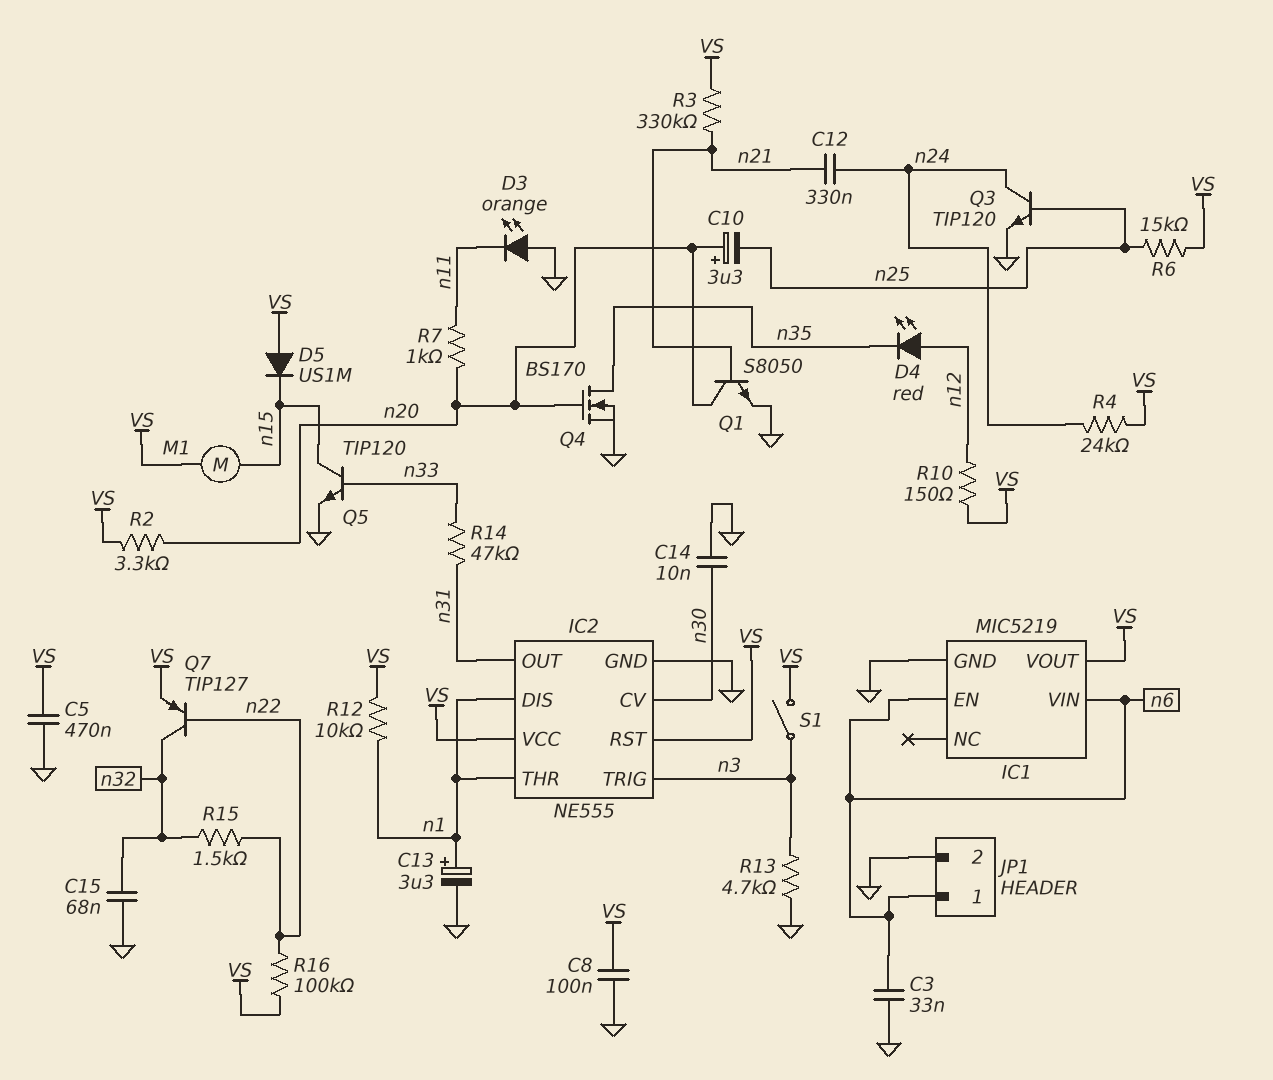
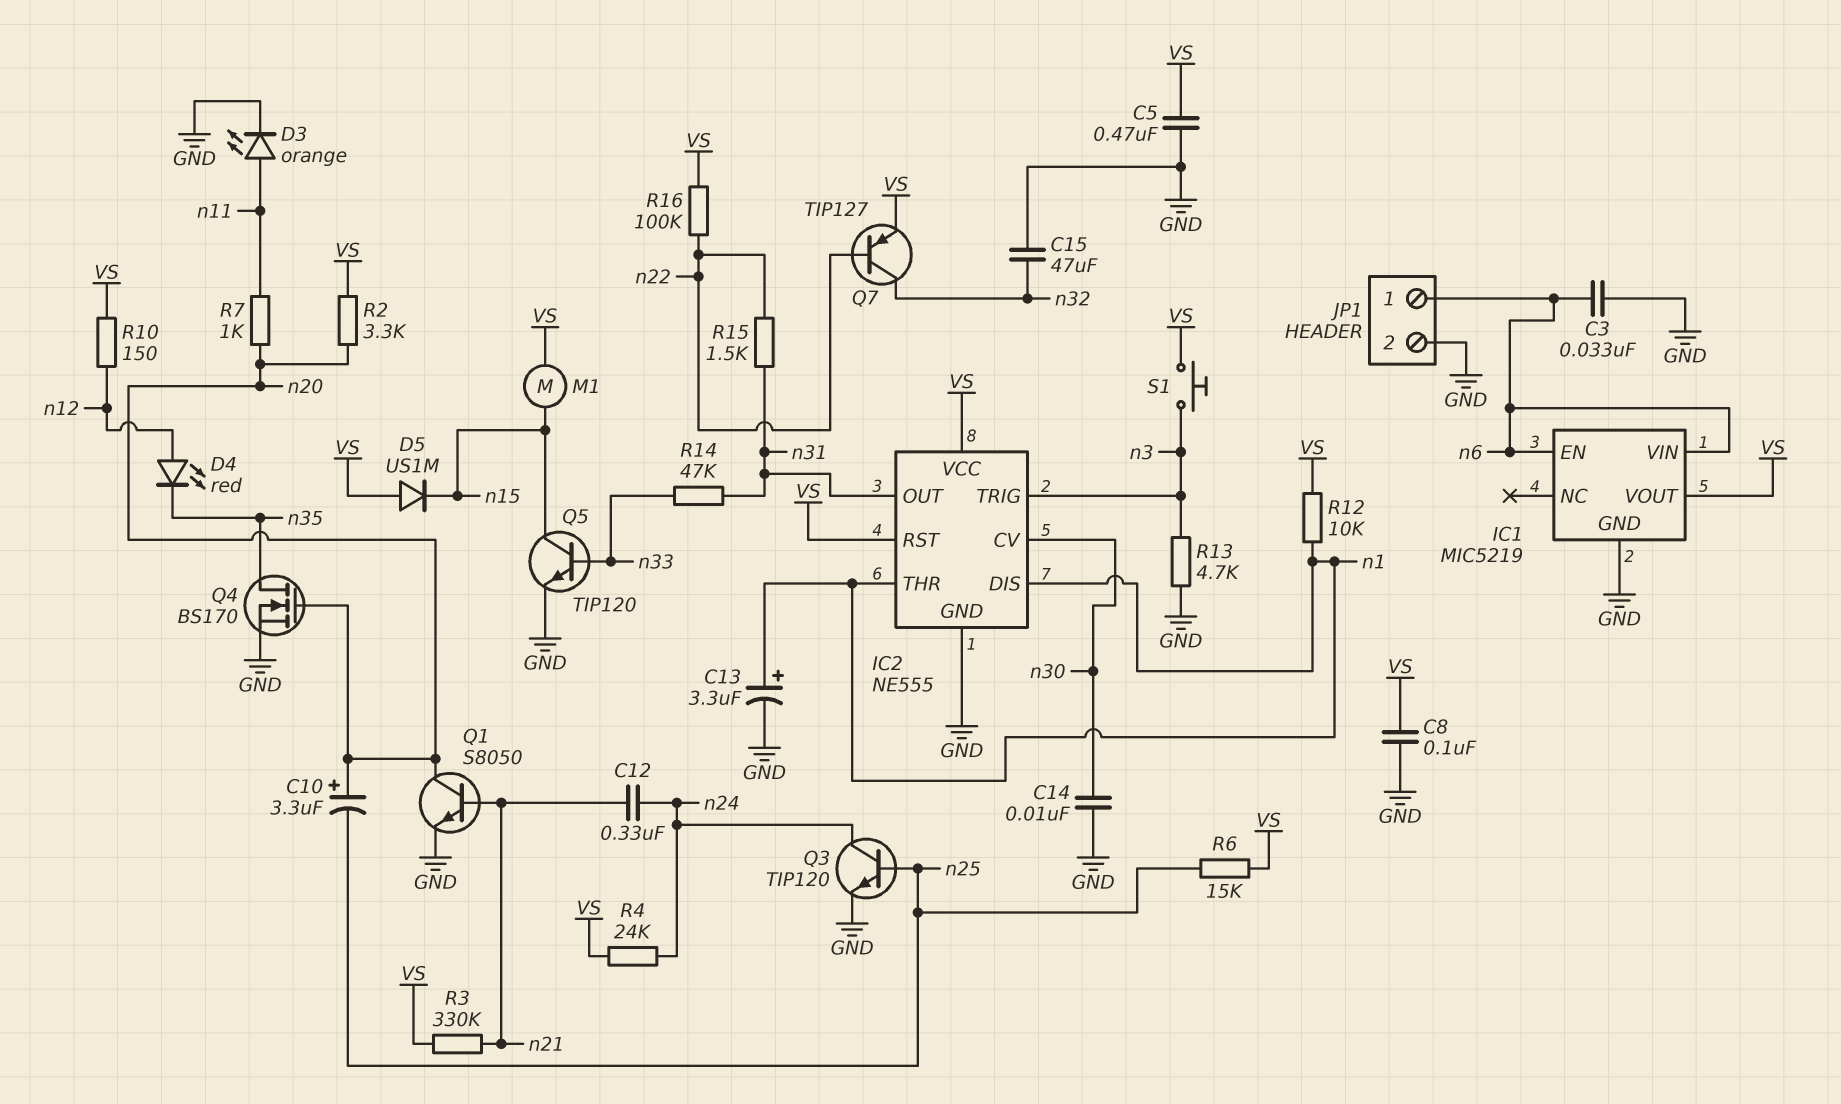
C15: 68nF (GND, n32) -> 47uF (GND, n32)
D3: LED orange (A GND, K n11) -> LED orange (A n11, K GND)
R15: 1.5k (n22, n32) -> 1.5k (n22, n31)
S1: switch (VS, n3) -> button (VS, n3)

